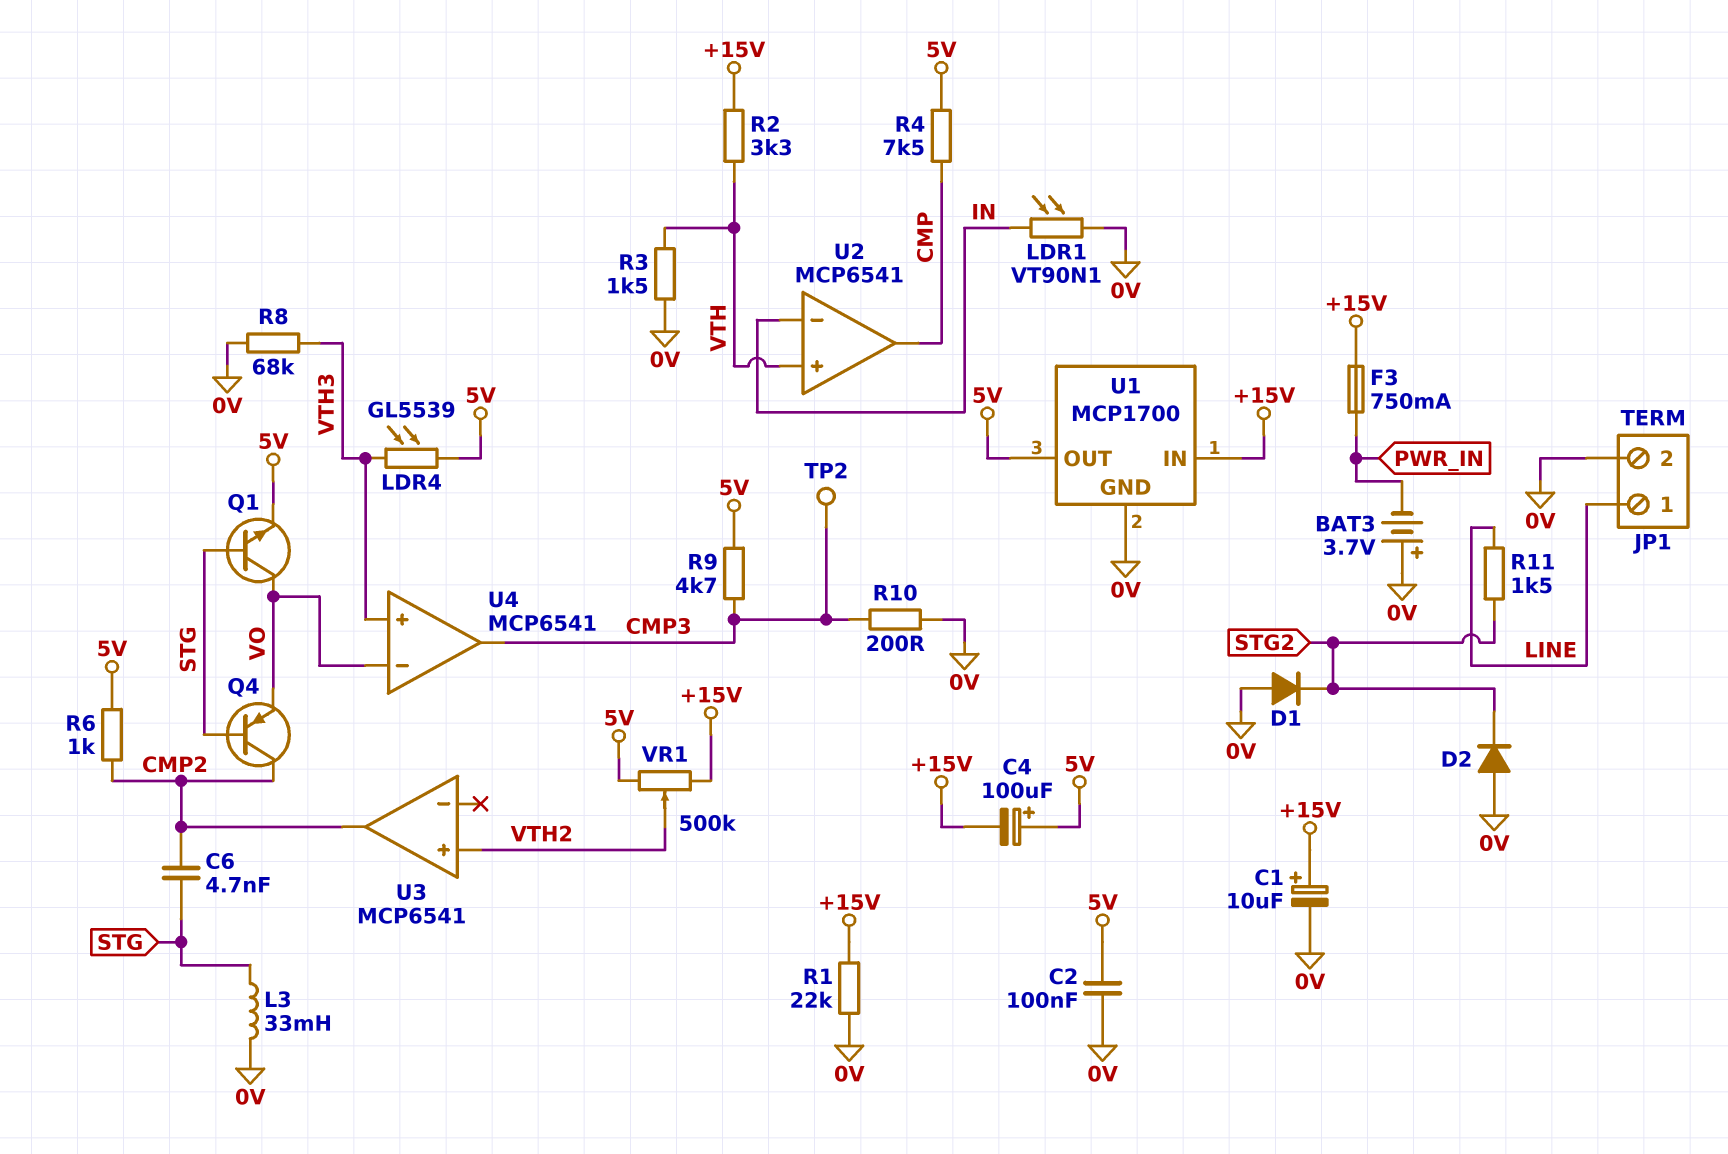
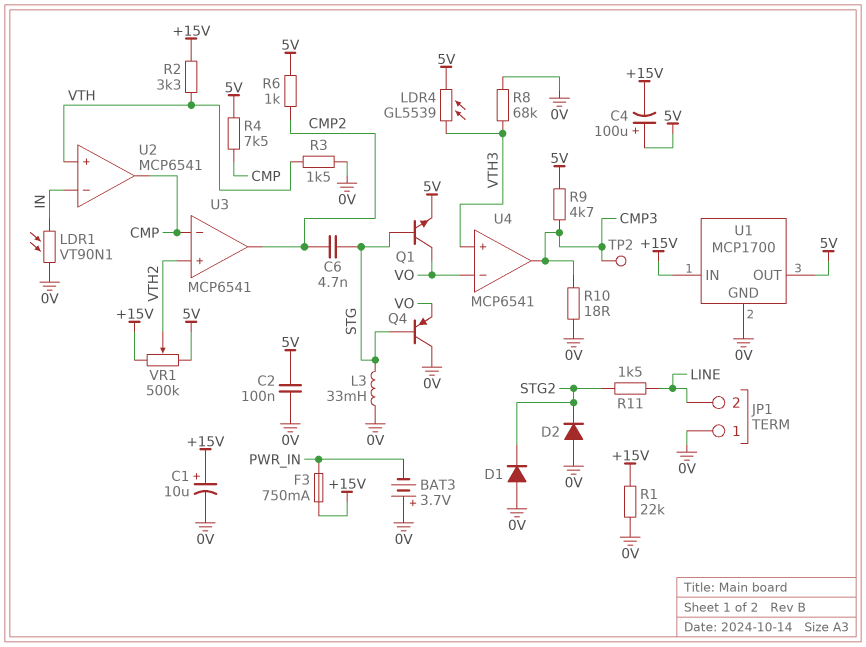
JP1 pin 1: LINE -> 0V
JP1 pin 2: 0V -> LINE
Q4: PNP (B STG, C CMP2, E VO) -> PNP (B STG, C 0V, E VO)
R10: 200 (0V, CMP3) -> 18 (0V, CMP3)
U3 pin in-: none -> CMP

